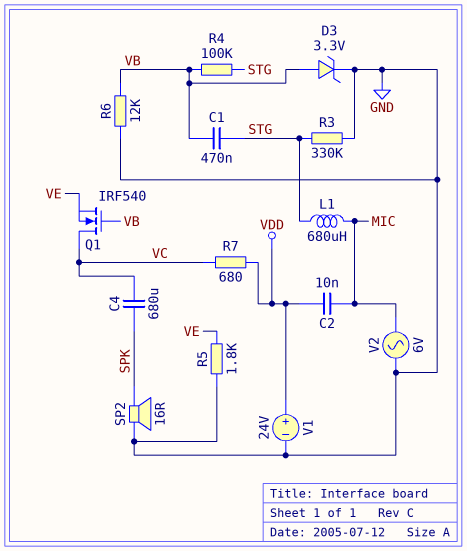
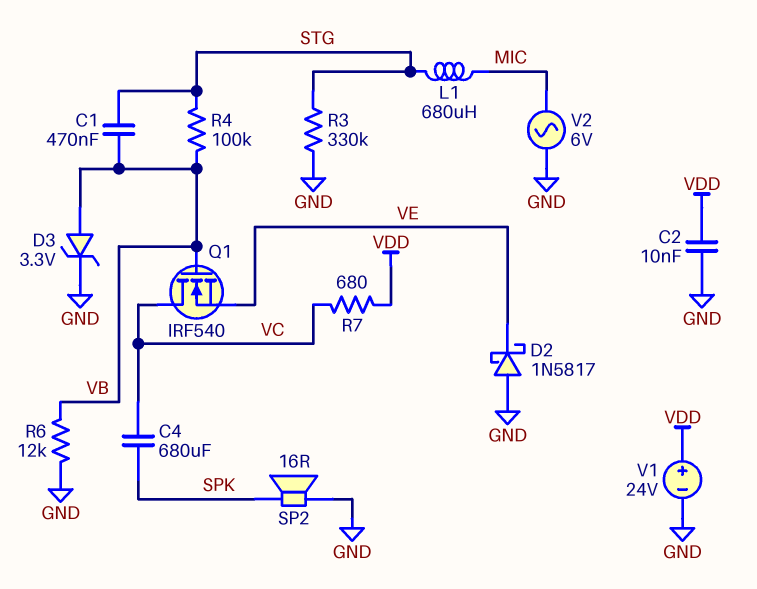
C2: 10nF (MIC, VDD) -> 10nF (GND, VDD)
D2: none -> schottky 1N5817 (A GND, K VE)
R5: 1.8k (GND, VE) -> none

